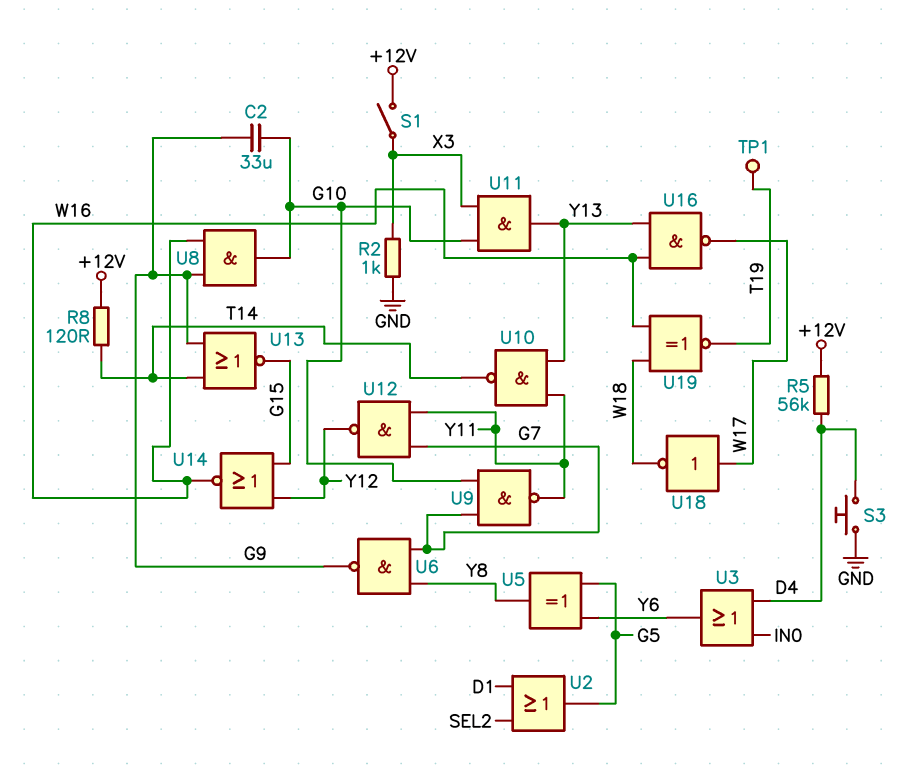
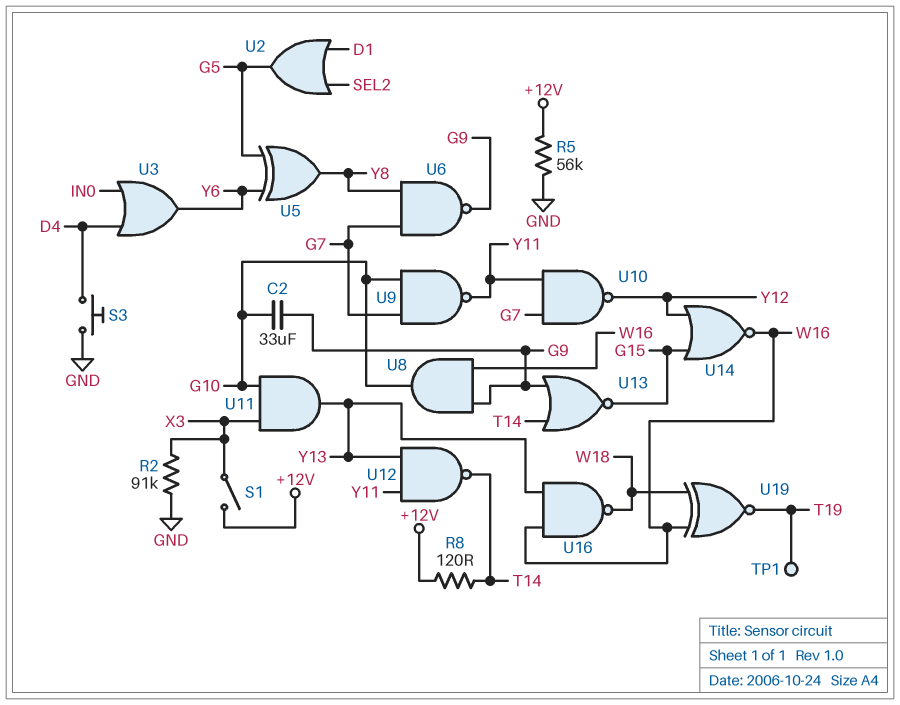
R2: 1k (GND, X3) -> 91k (GND, X3)
R5: 56k (+12V, D4) -> 56k (+12V, GND)
U10: NAND (in Y11, in Y13, out T14) -> NAND (in G7, in Y11, out Y12)
U12: NAND (in G7, in Y11, out Y12) -> NAND (in Y11, in Y13, out T14)
U16: NAND (in W16, in Y13, out W17) -> NAND (in W16, in Y13, out W18)
U18: NOT (in W17, out W18) -> none

